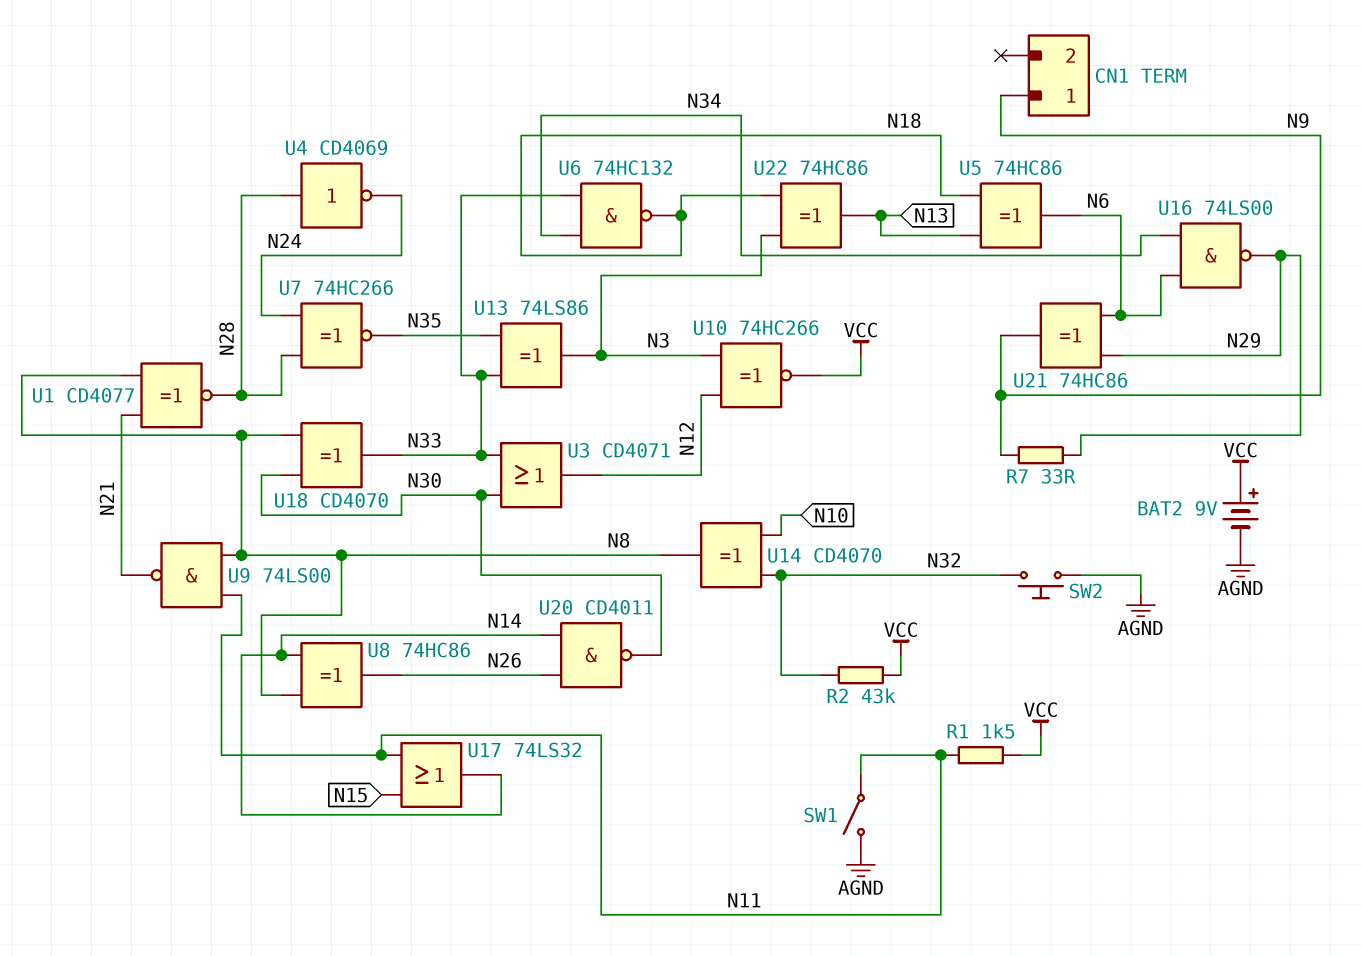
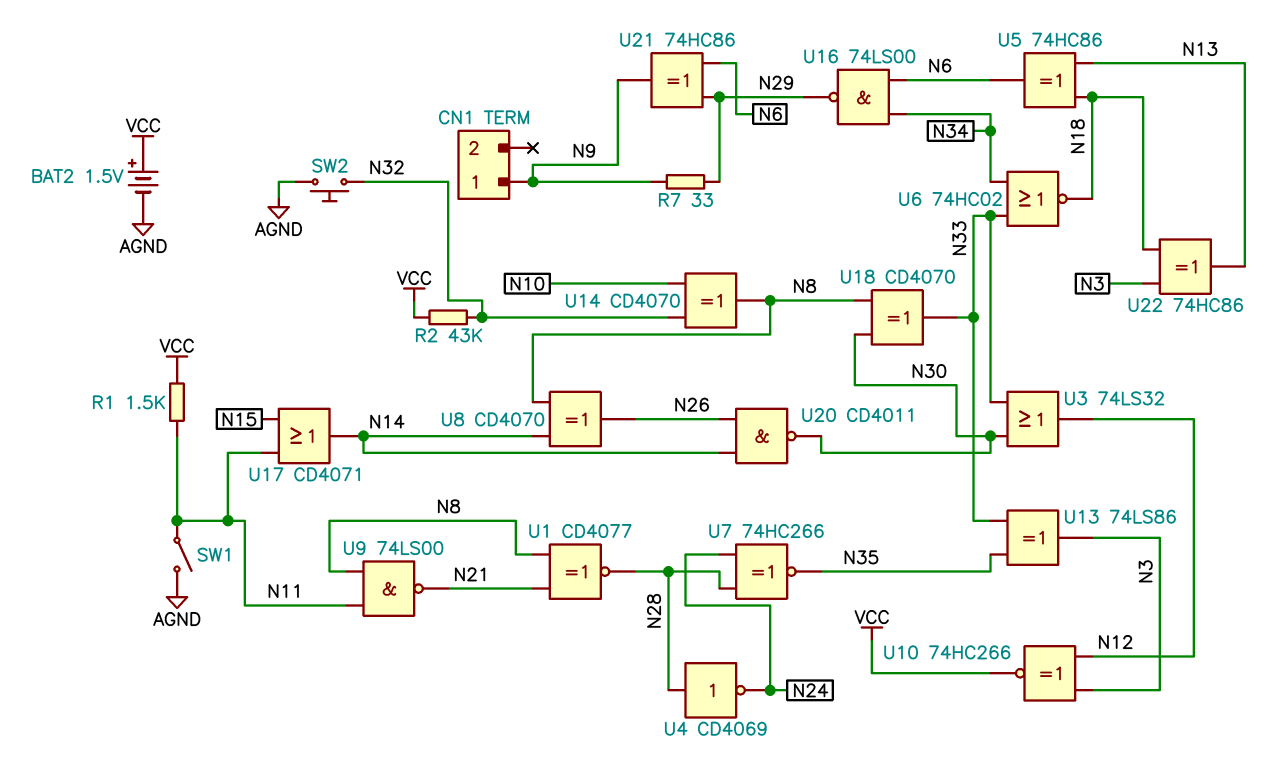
BAT2: 9V (plus VCC, minus AGND) -> 1.5V (plus VCC, minus AGND)
U3: OR CD4071 (in N30, in N33, out N12) -> OR 74LS32 (in N30, in N33, out N12)
U6: NAND 74HC132 (in N33, in N34, out N18) -> NOR 74HC02 (in N33, in N34, out N18)
U8: XOR 74HC86 (in N8, in N14, out N26) -> XOR CD4070 (in N8, in N14, out N26)
U17: OR 74LS32 (in N11, in N15, out N14) -> OR CD4071 (in N11, in N15, out N14)

